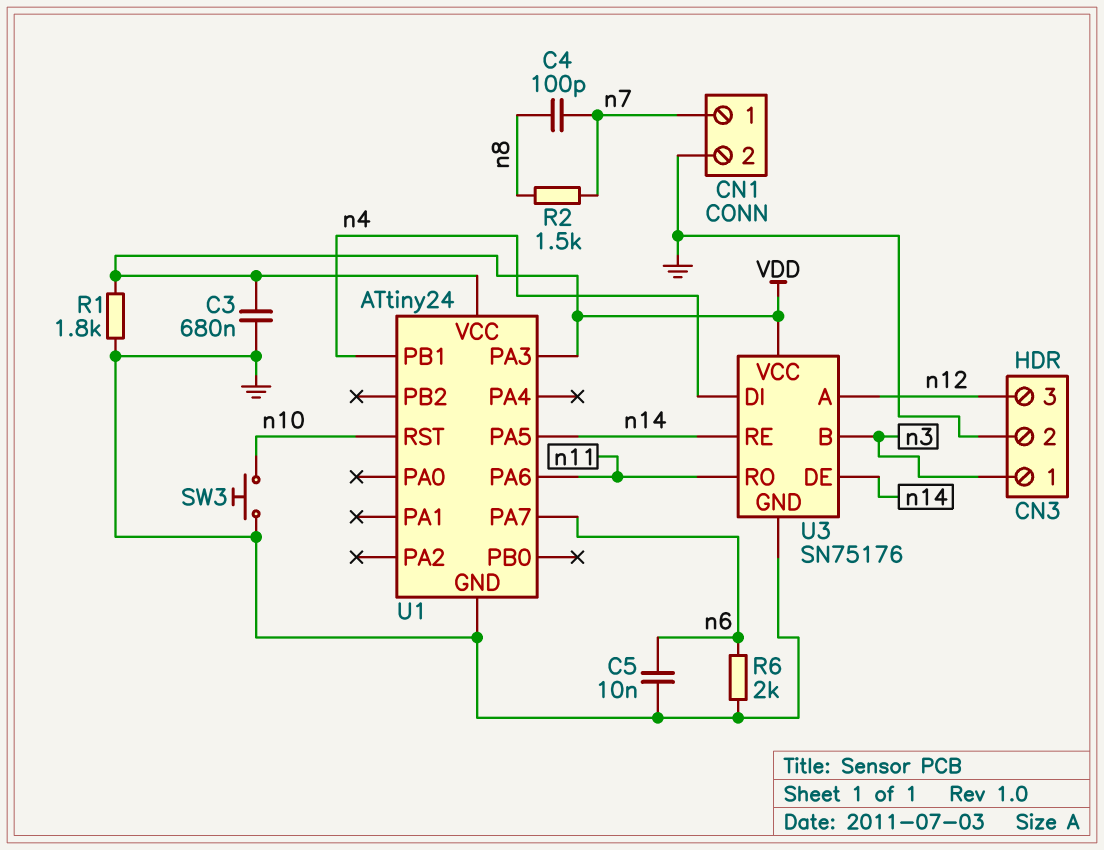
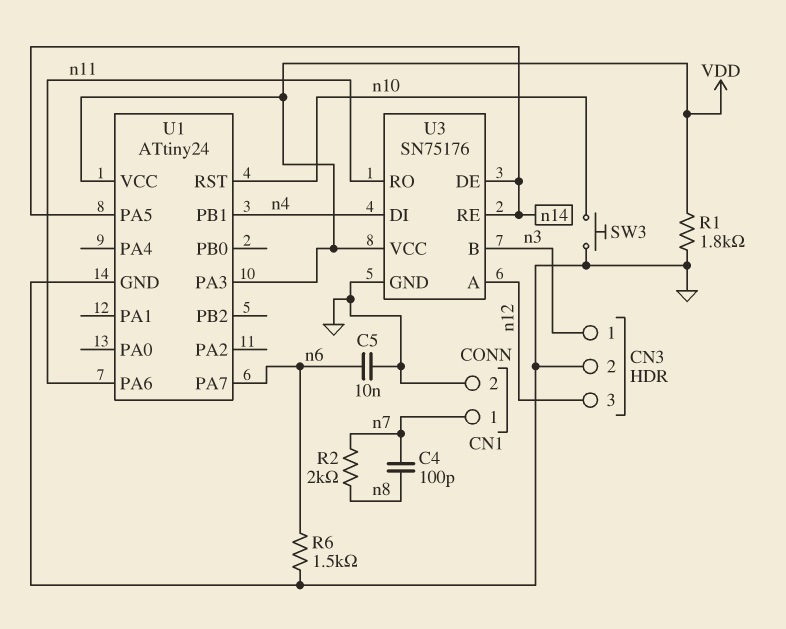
C3: 680nF (GND, VDD) -> none
R2: 1.5k (n7, n8) -> 2k (n7, n8)
R6: 2k (GND, n6) -> 1.5k (GND, n6)

